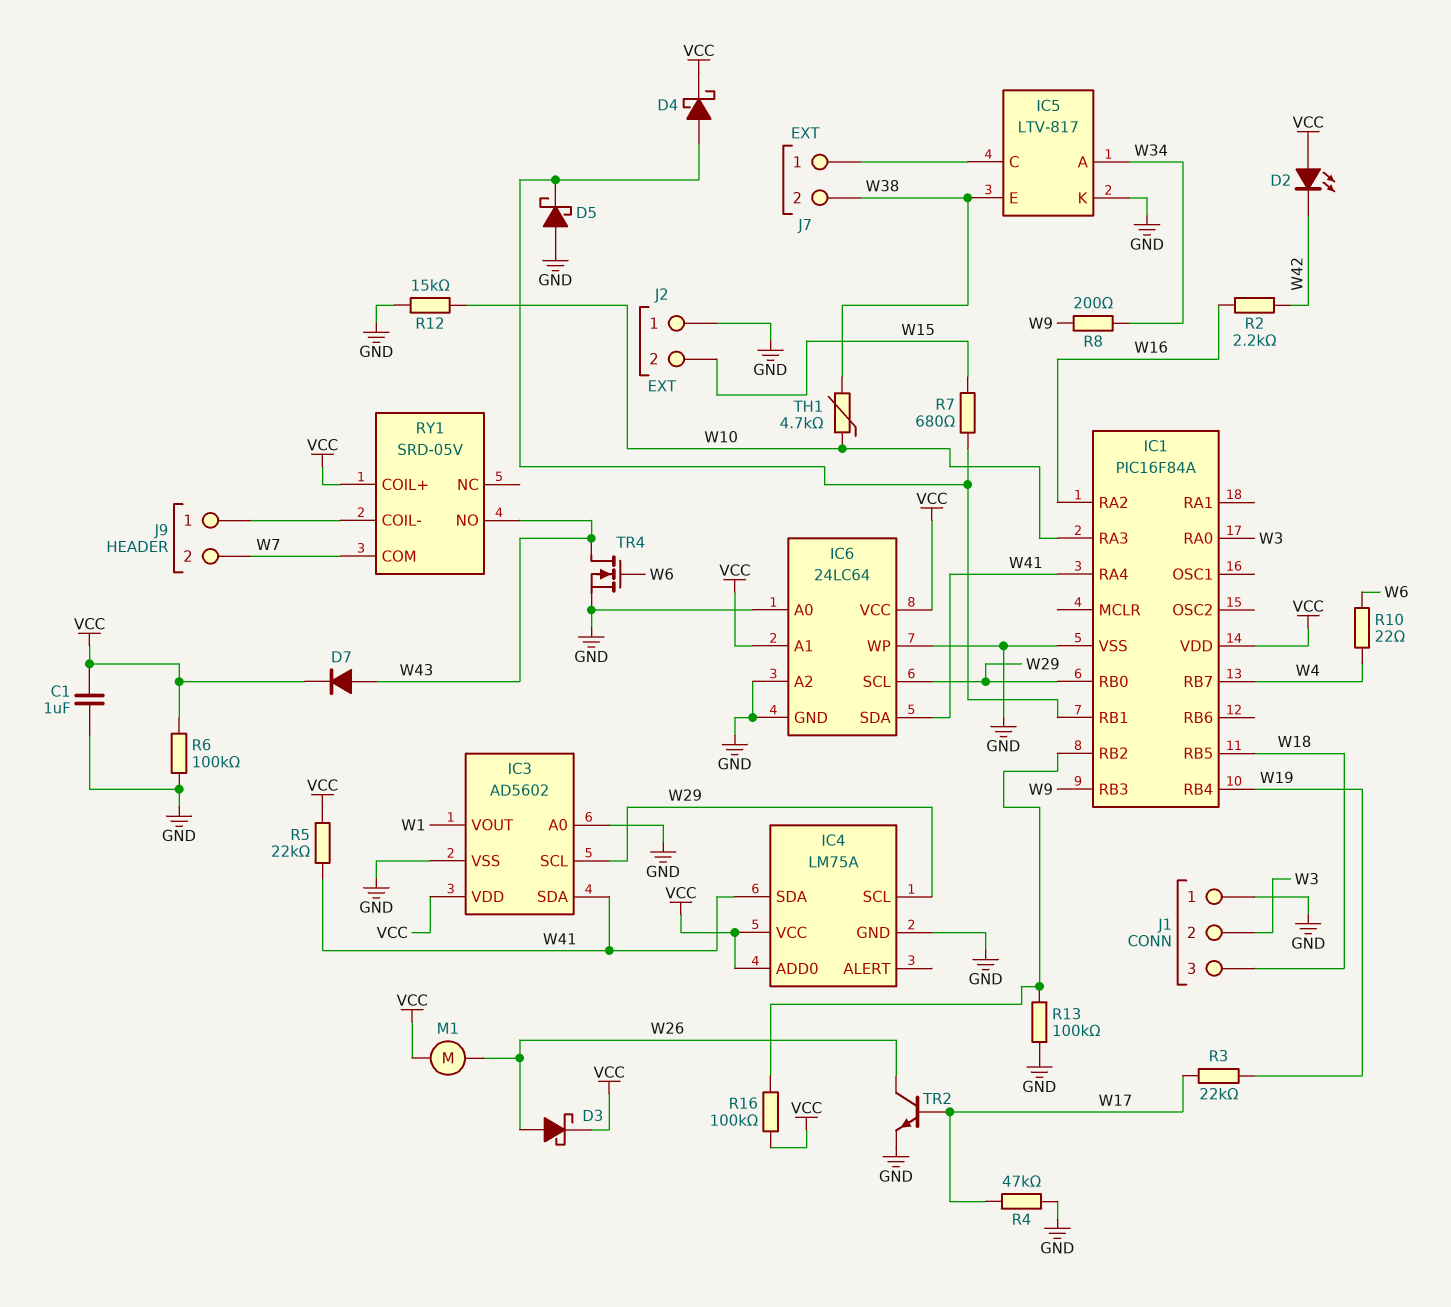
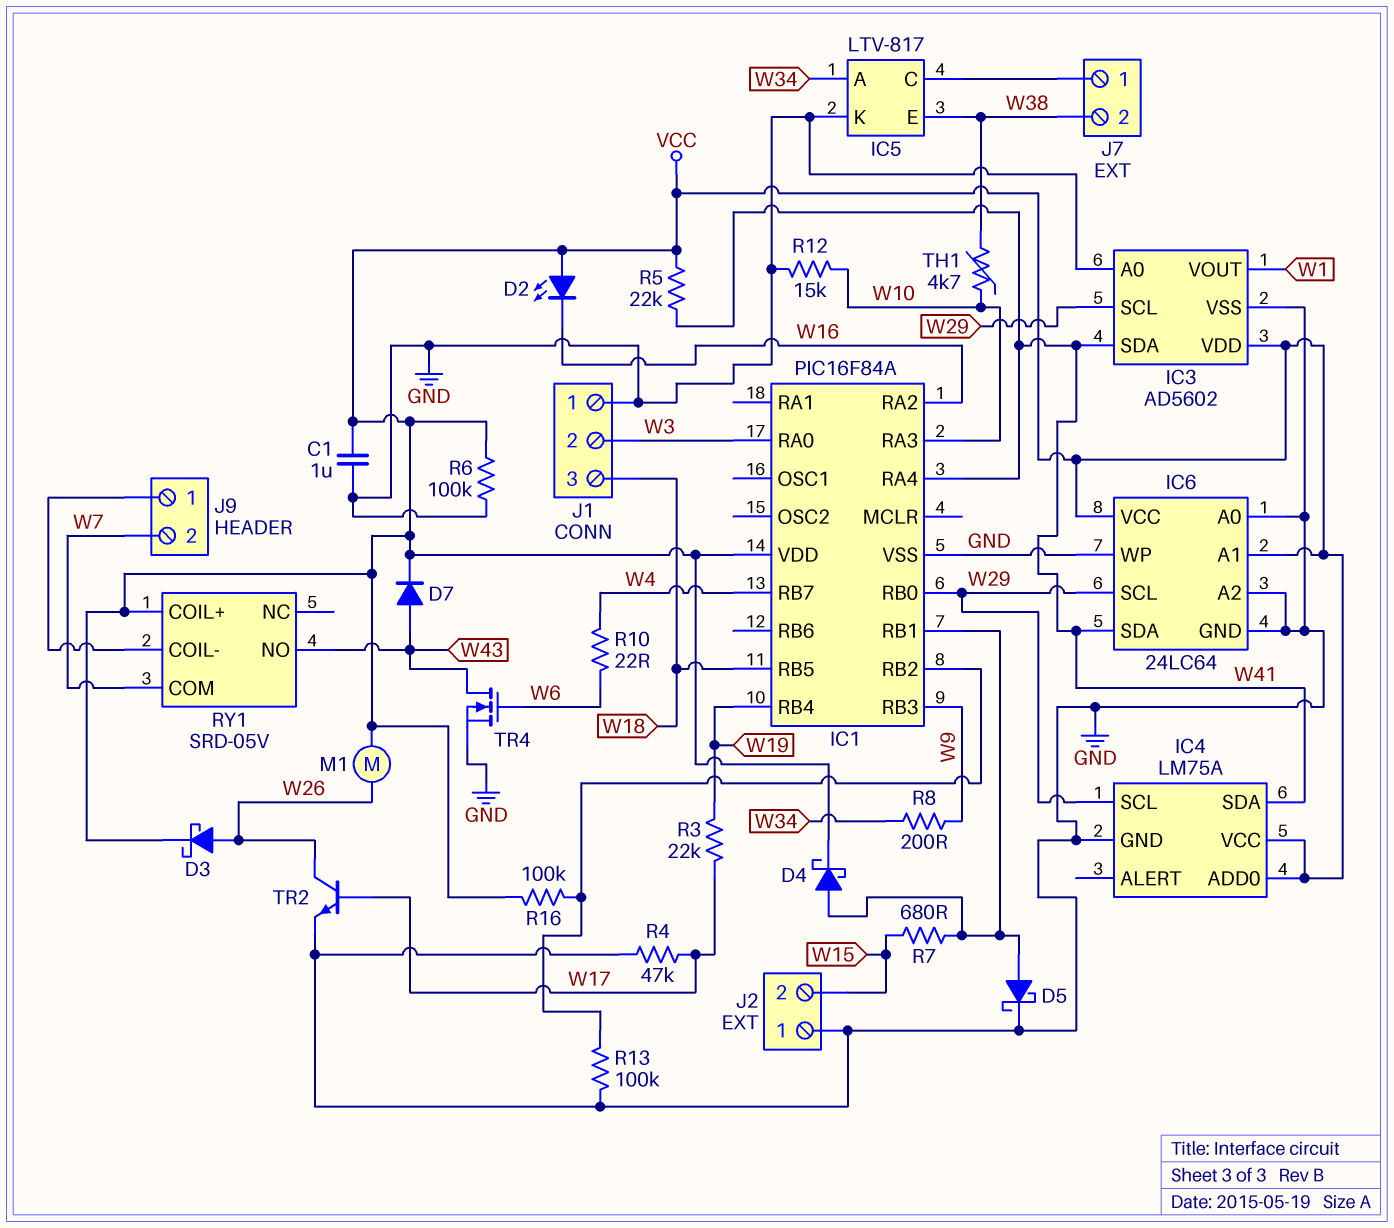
D2: LED (A VCC, K W42) -> LED (A VCC, K W16)
D5: schottky (A GND, K IC1/RB1) -> schottky (A IC1/RB1, K GND)
R2: 2.2k (W16, W42) -> none

